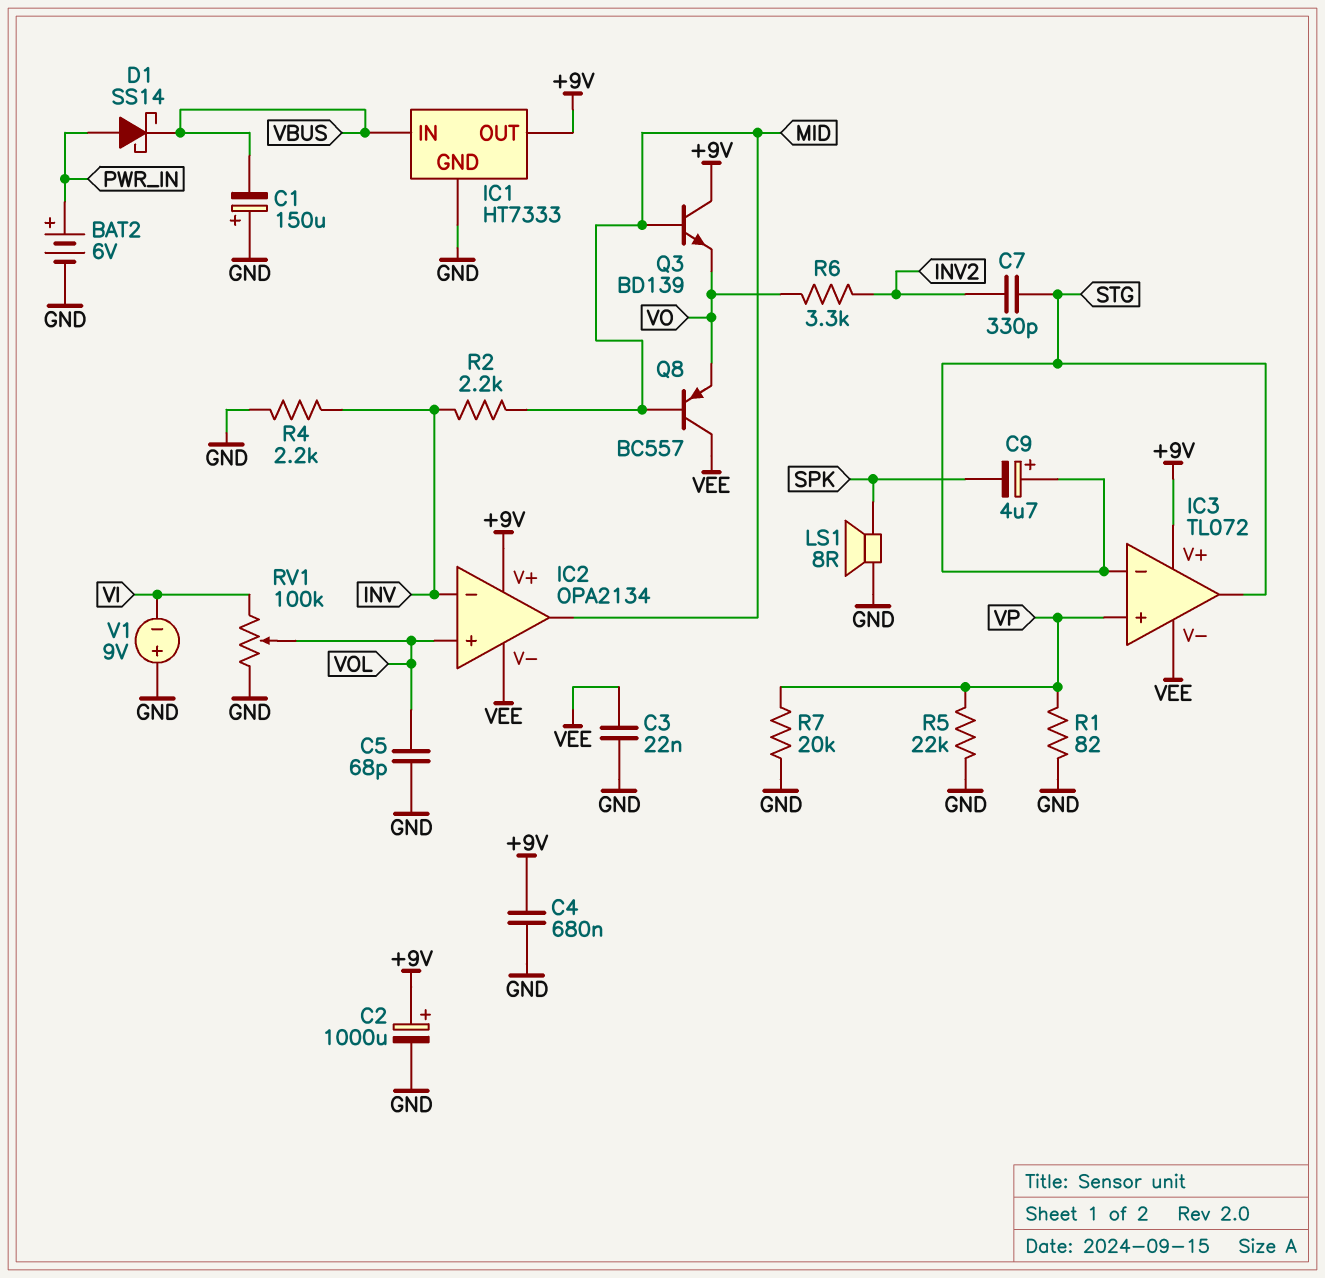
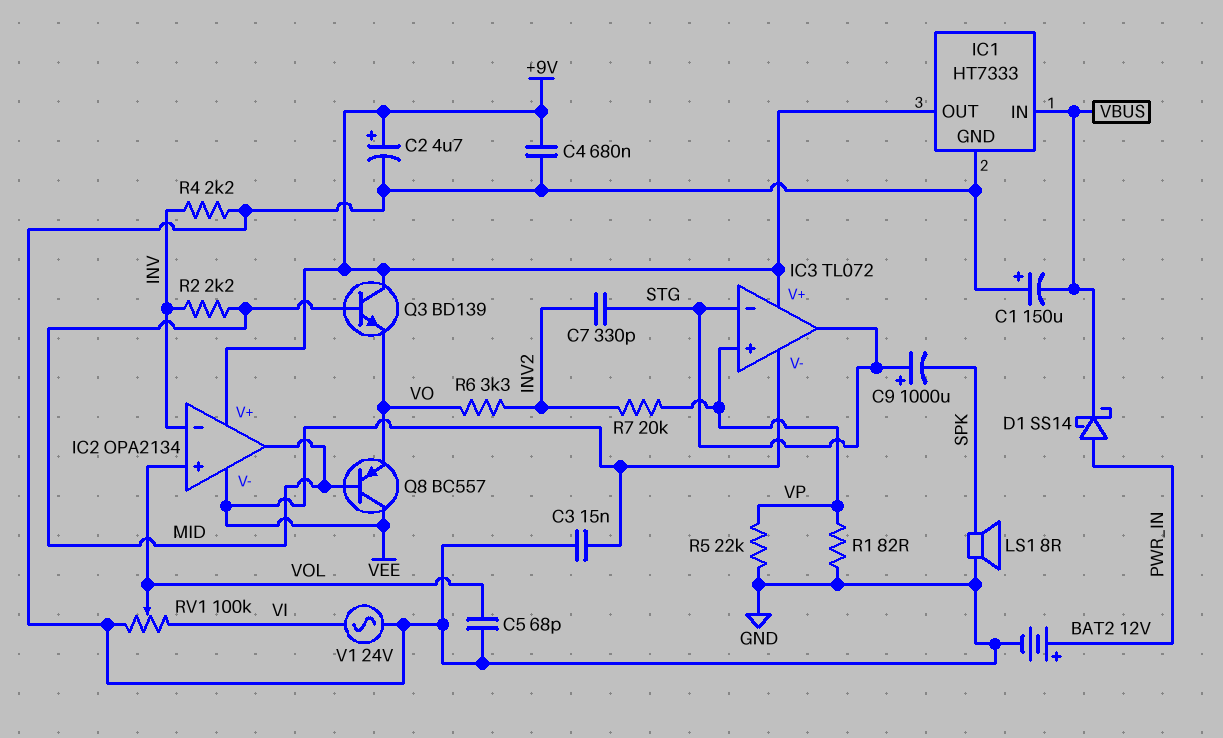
BAT2: 6V (plus PWR_IN, minus GND) -> 12V (plus PWR_IN, minus GND)
C2: 1000uF (plus +9V, minus GND) -> 4.7uF (plus +9V, minus GND)
C3: 22nF (GND, VEE) -> 15nF (GND, VEE)
C9: 4.7uF (plus STG, minus SPK) -> 1000uF (plus STG, minus SPK)
R7: 20k (GND, VP) -> 20k (INV2, VP)
V1: 9V (plus GND, minus VI) -> AC 24V (GND, VI)

